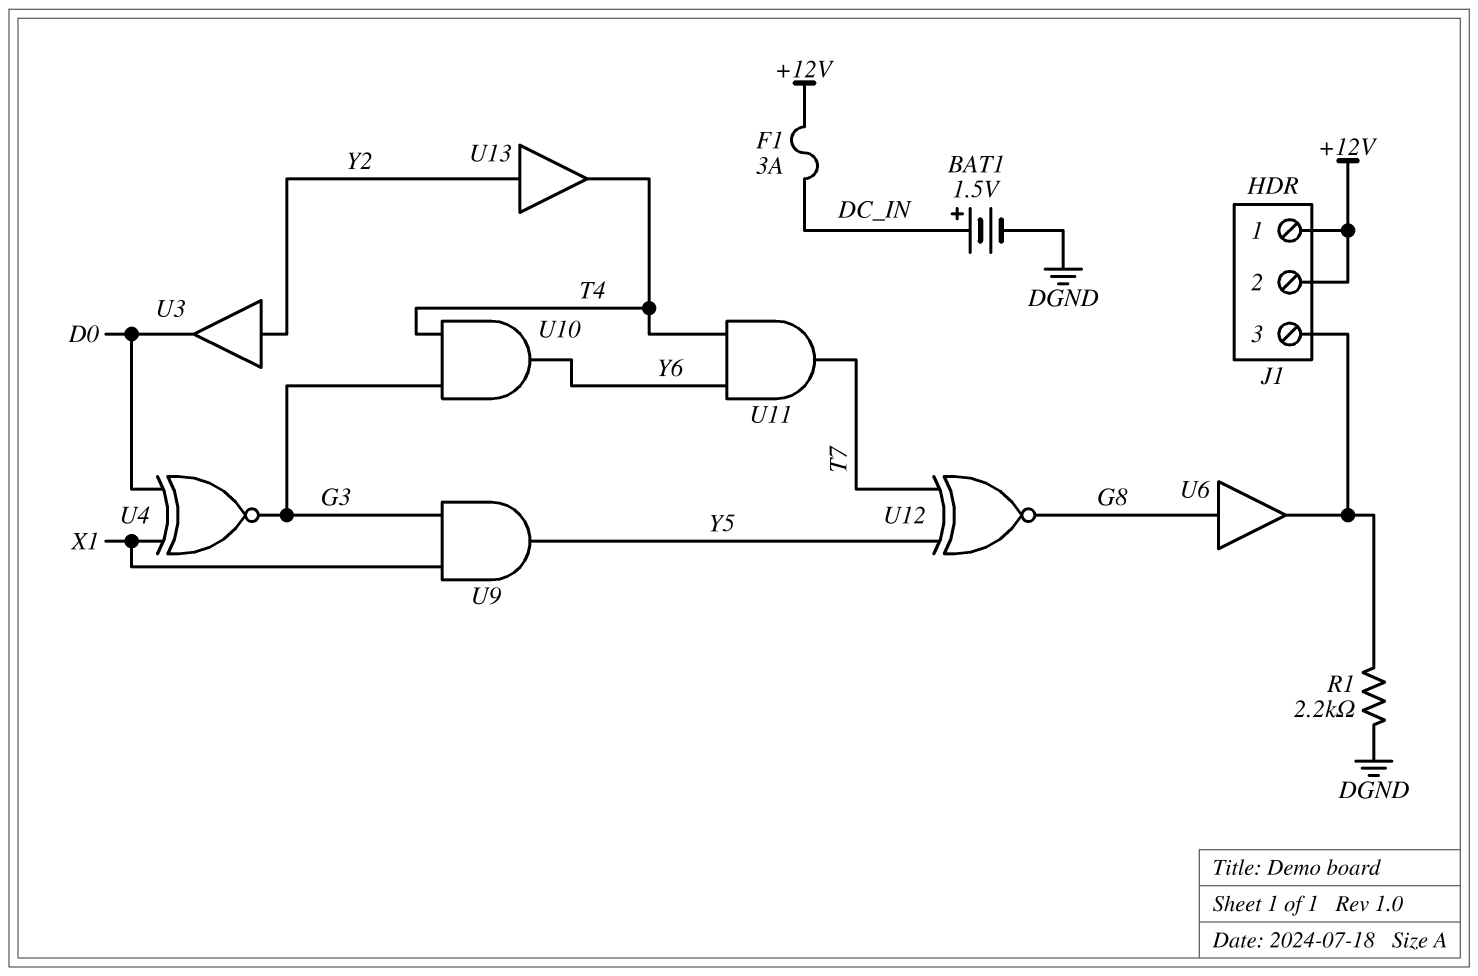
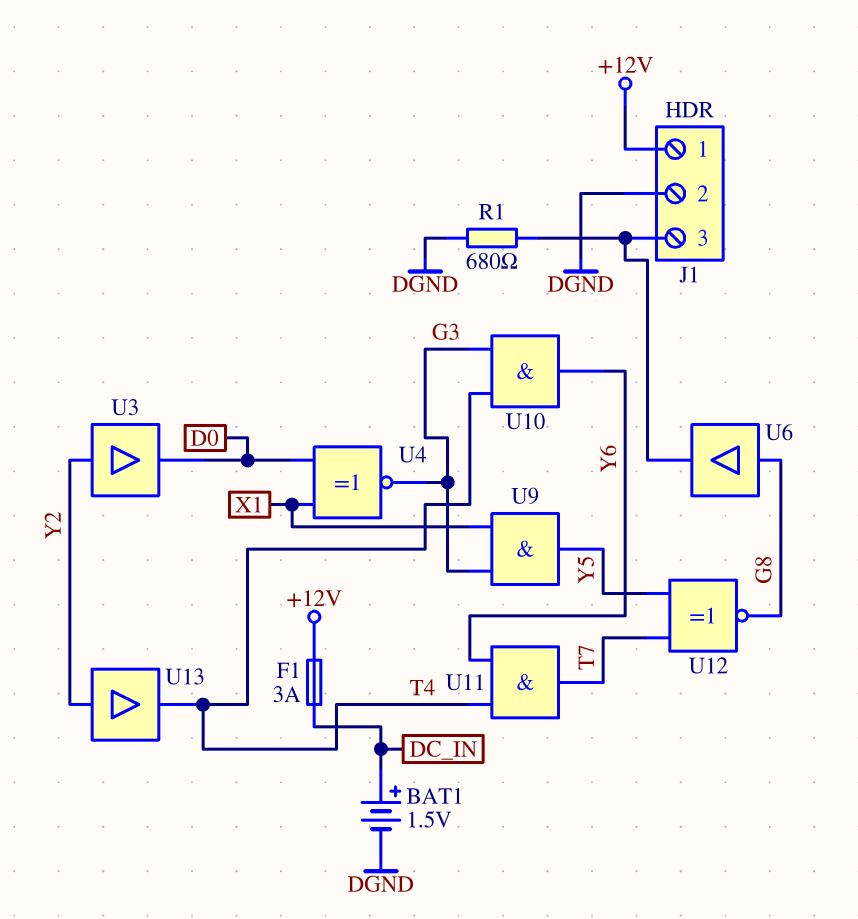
J1 pin 2: +12V -> DGND
R1: 2.2k (DGND, J1/3) -> 680 (DGND, J1/3)

